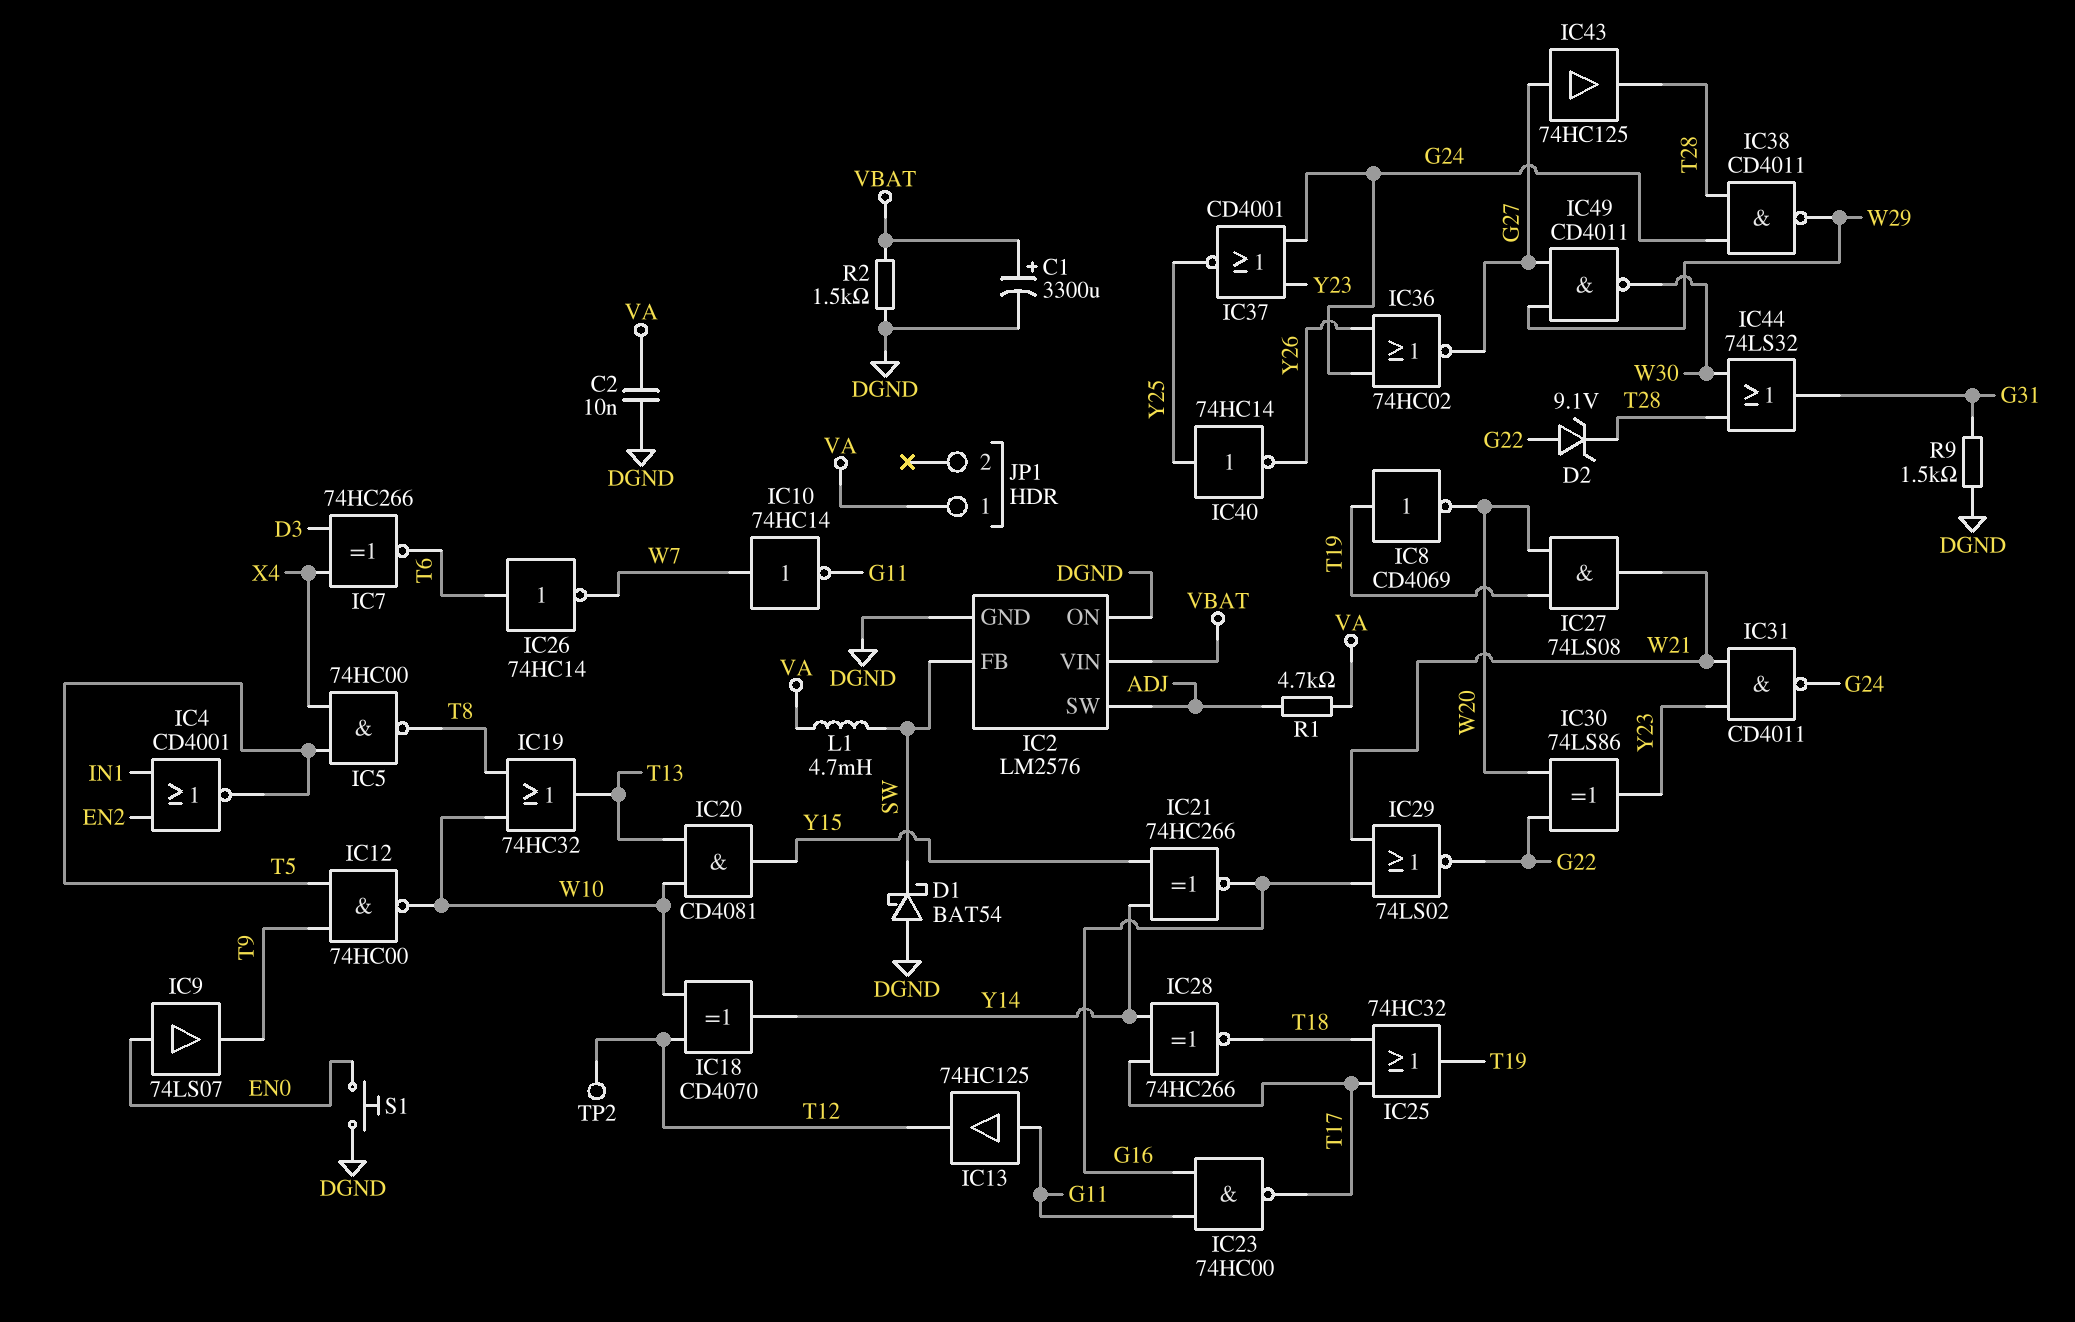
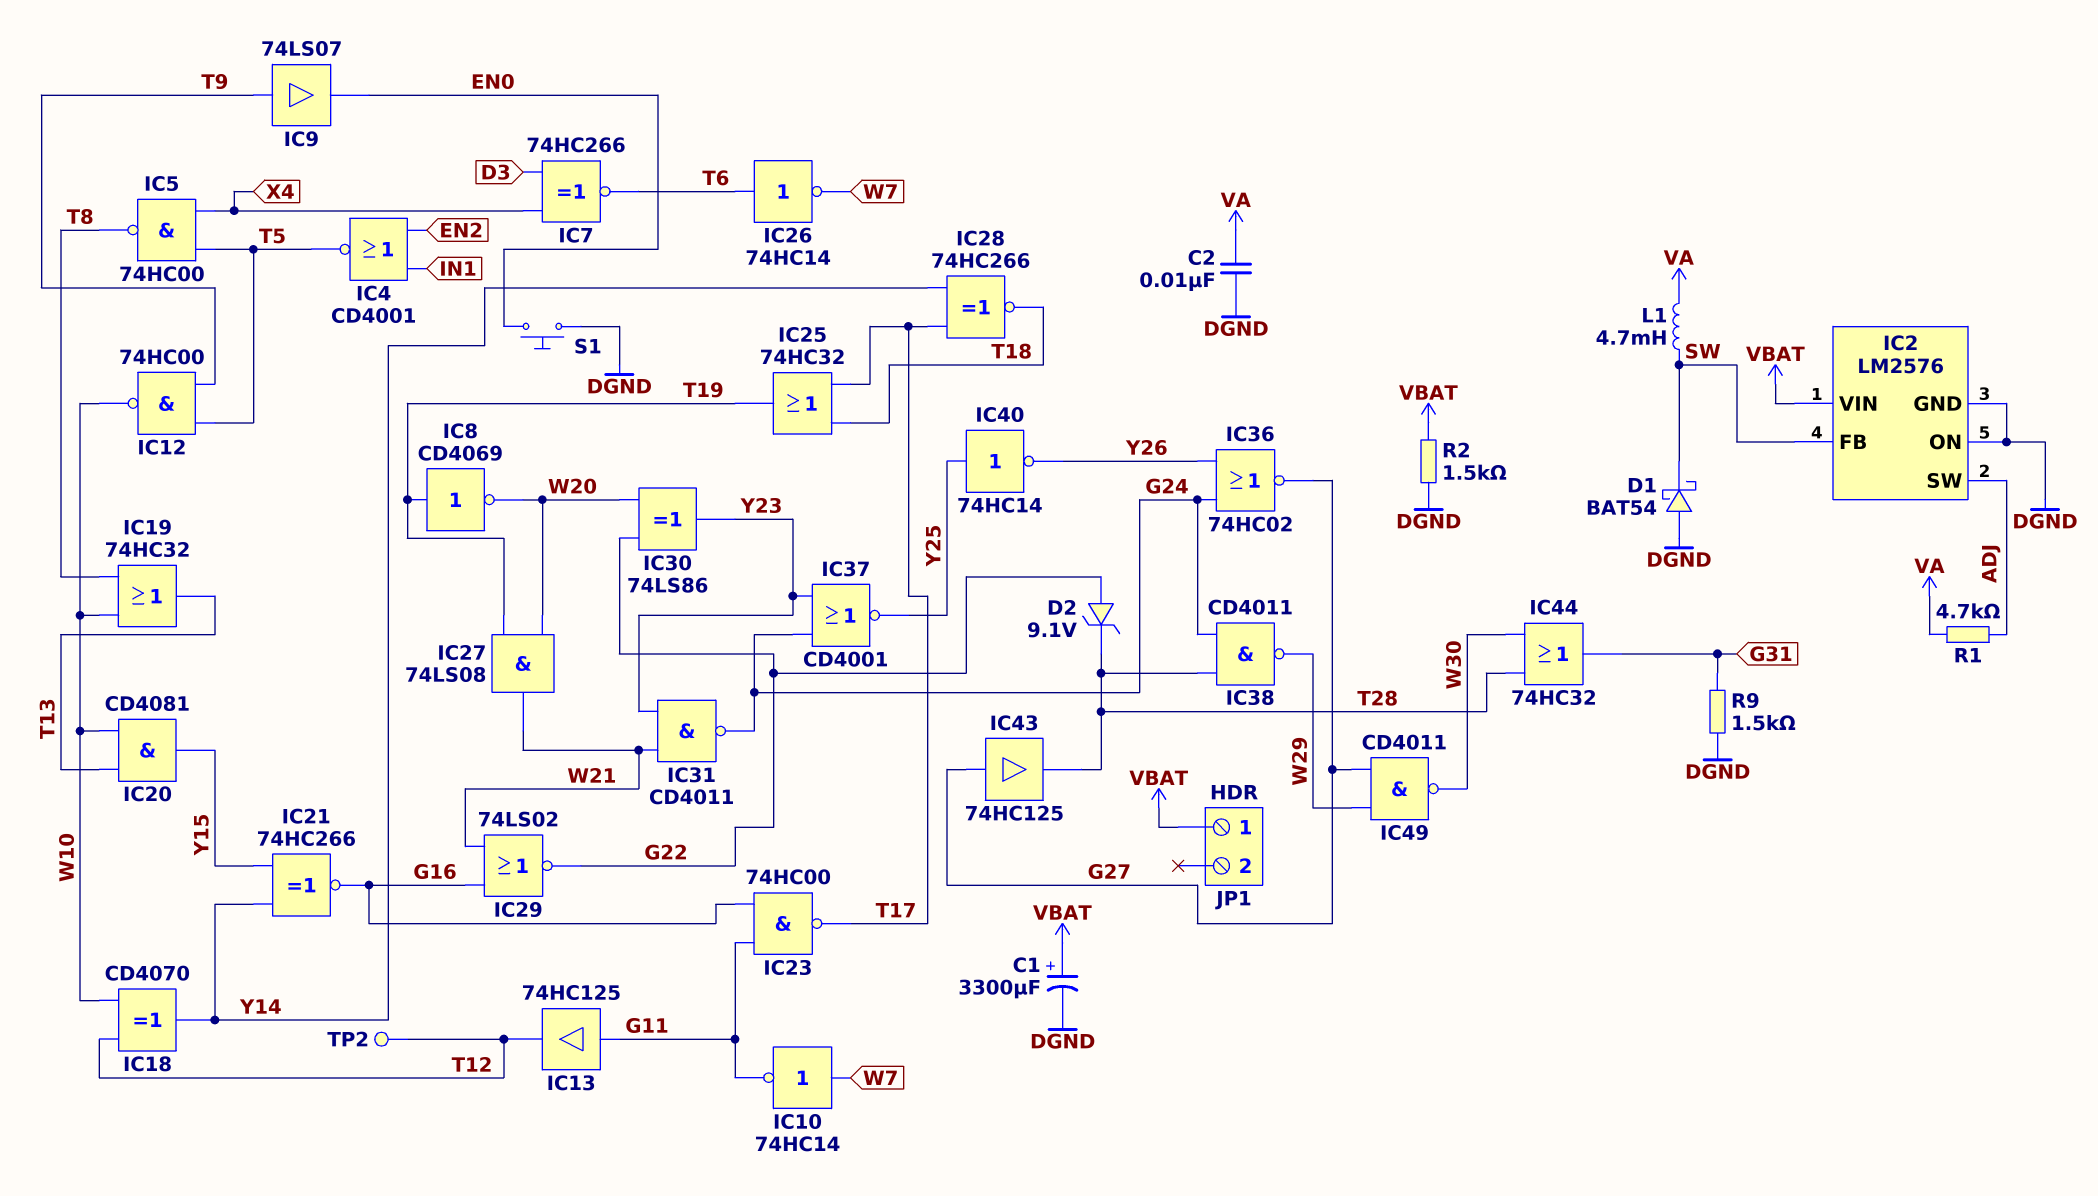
IC9: buffer 74LS07 (in EN0, out T9) -> buffer 74LS07 (in T9, out EN0)
IC44: OR 74LS32 (in T28, in W30, out G31) -> OR 74HC32 (in T28, in W30, out G31)
JP1 pin 1: VA -> VBAT

